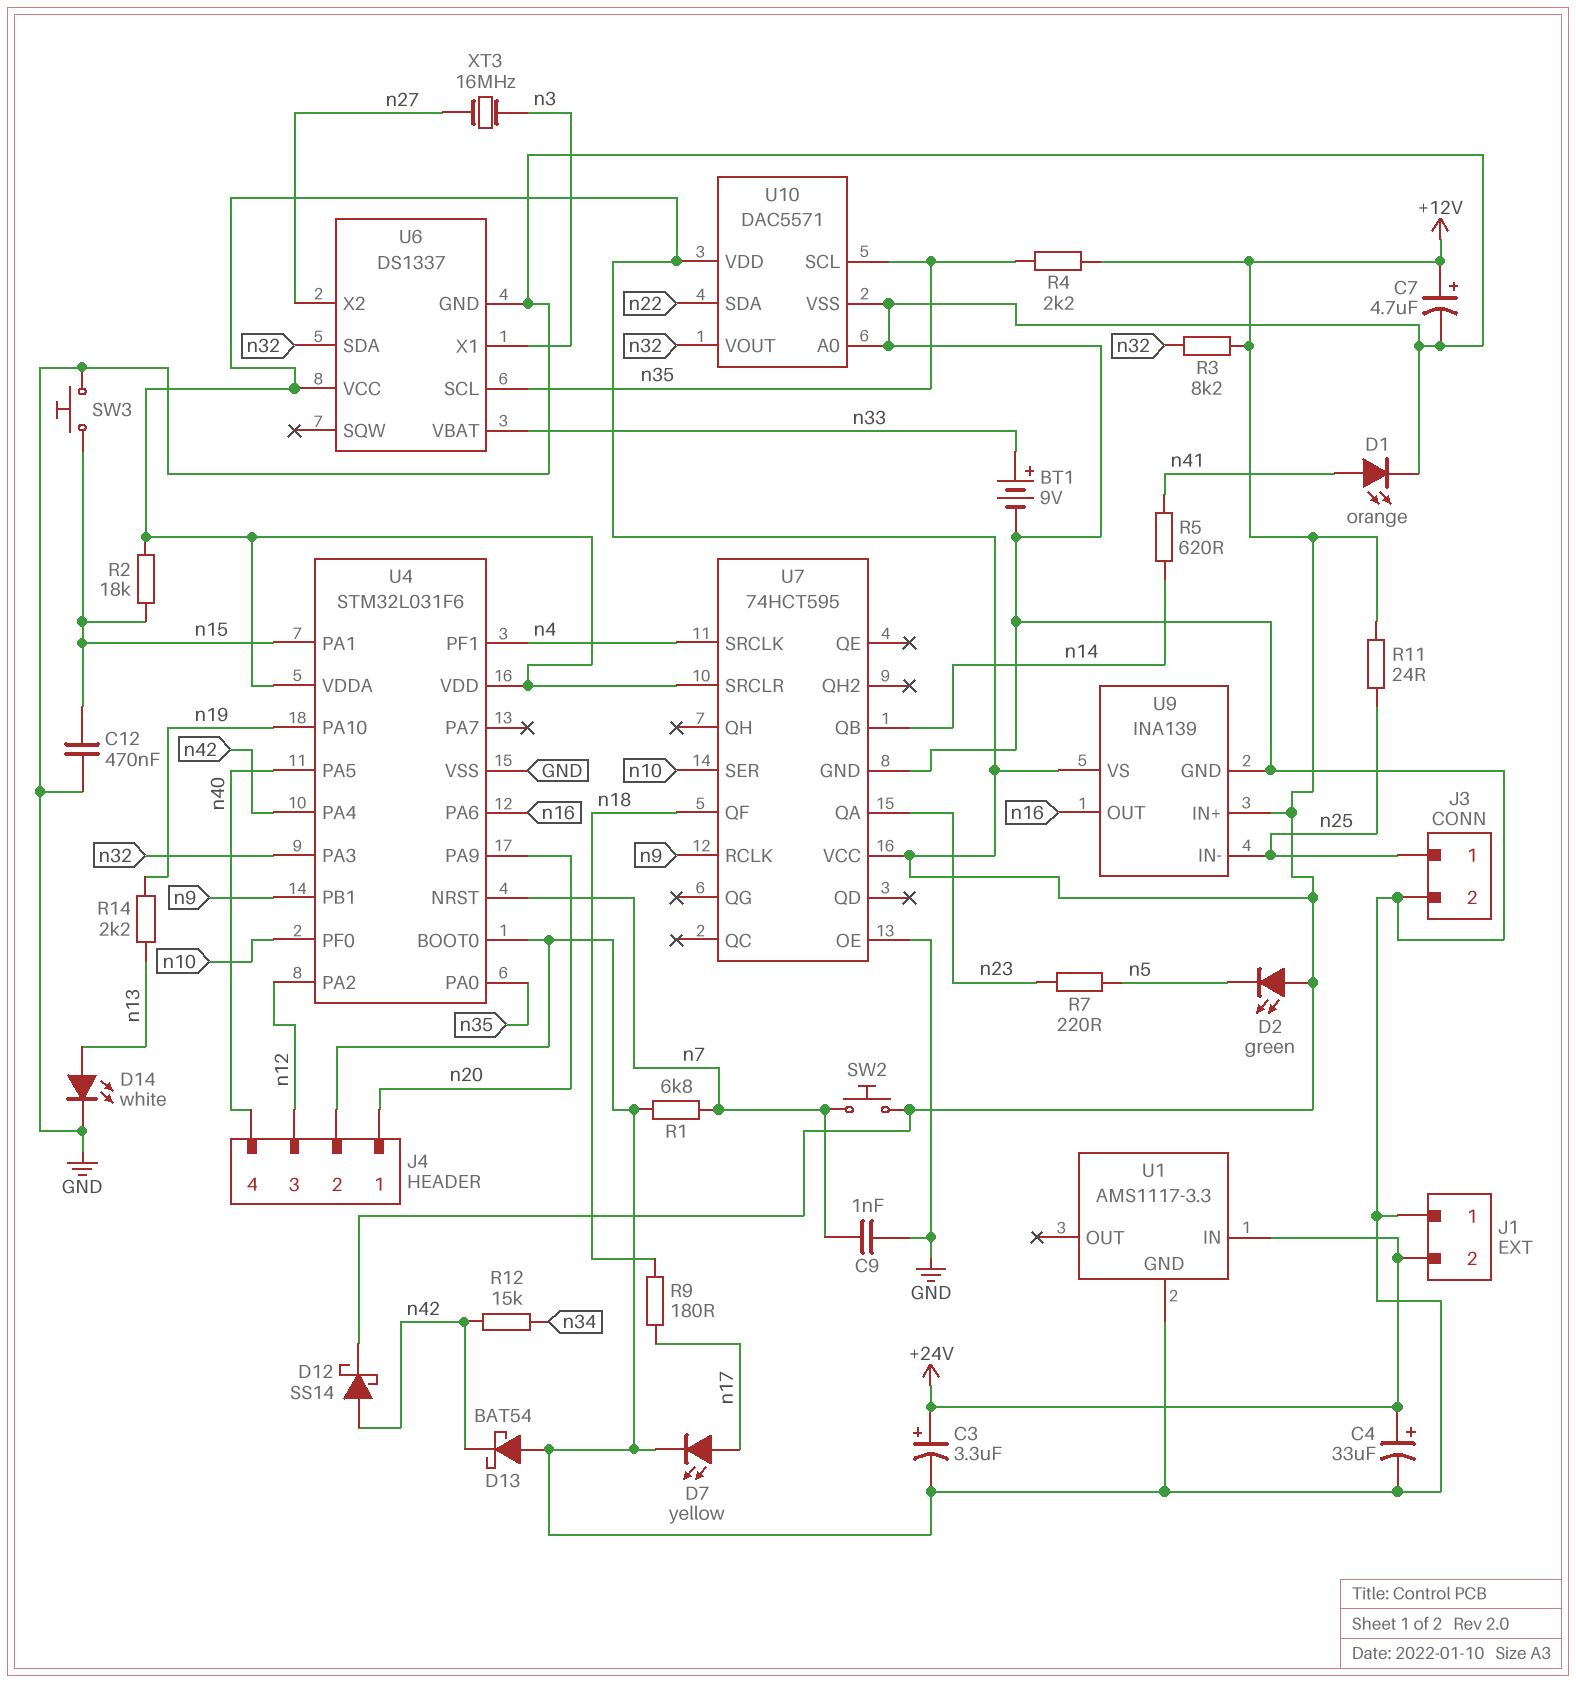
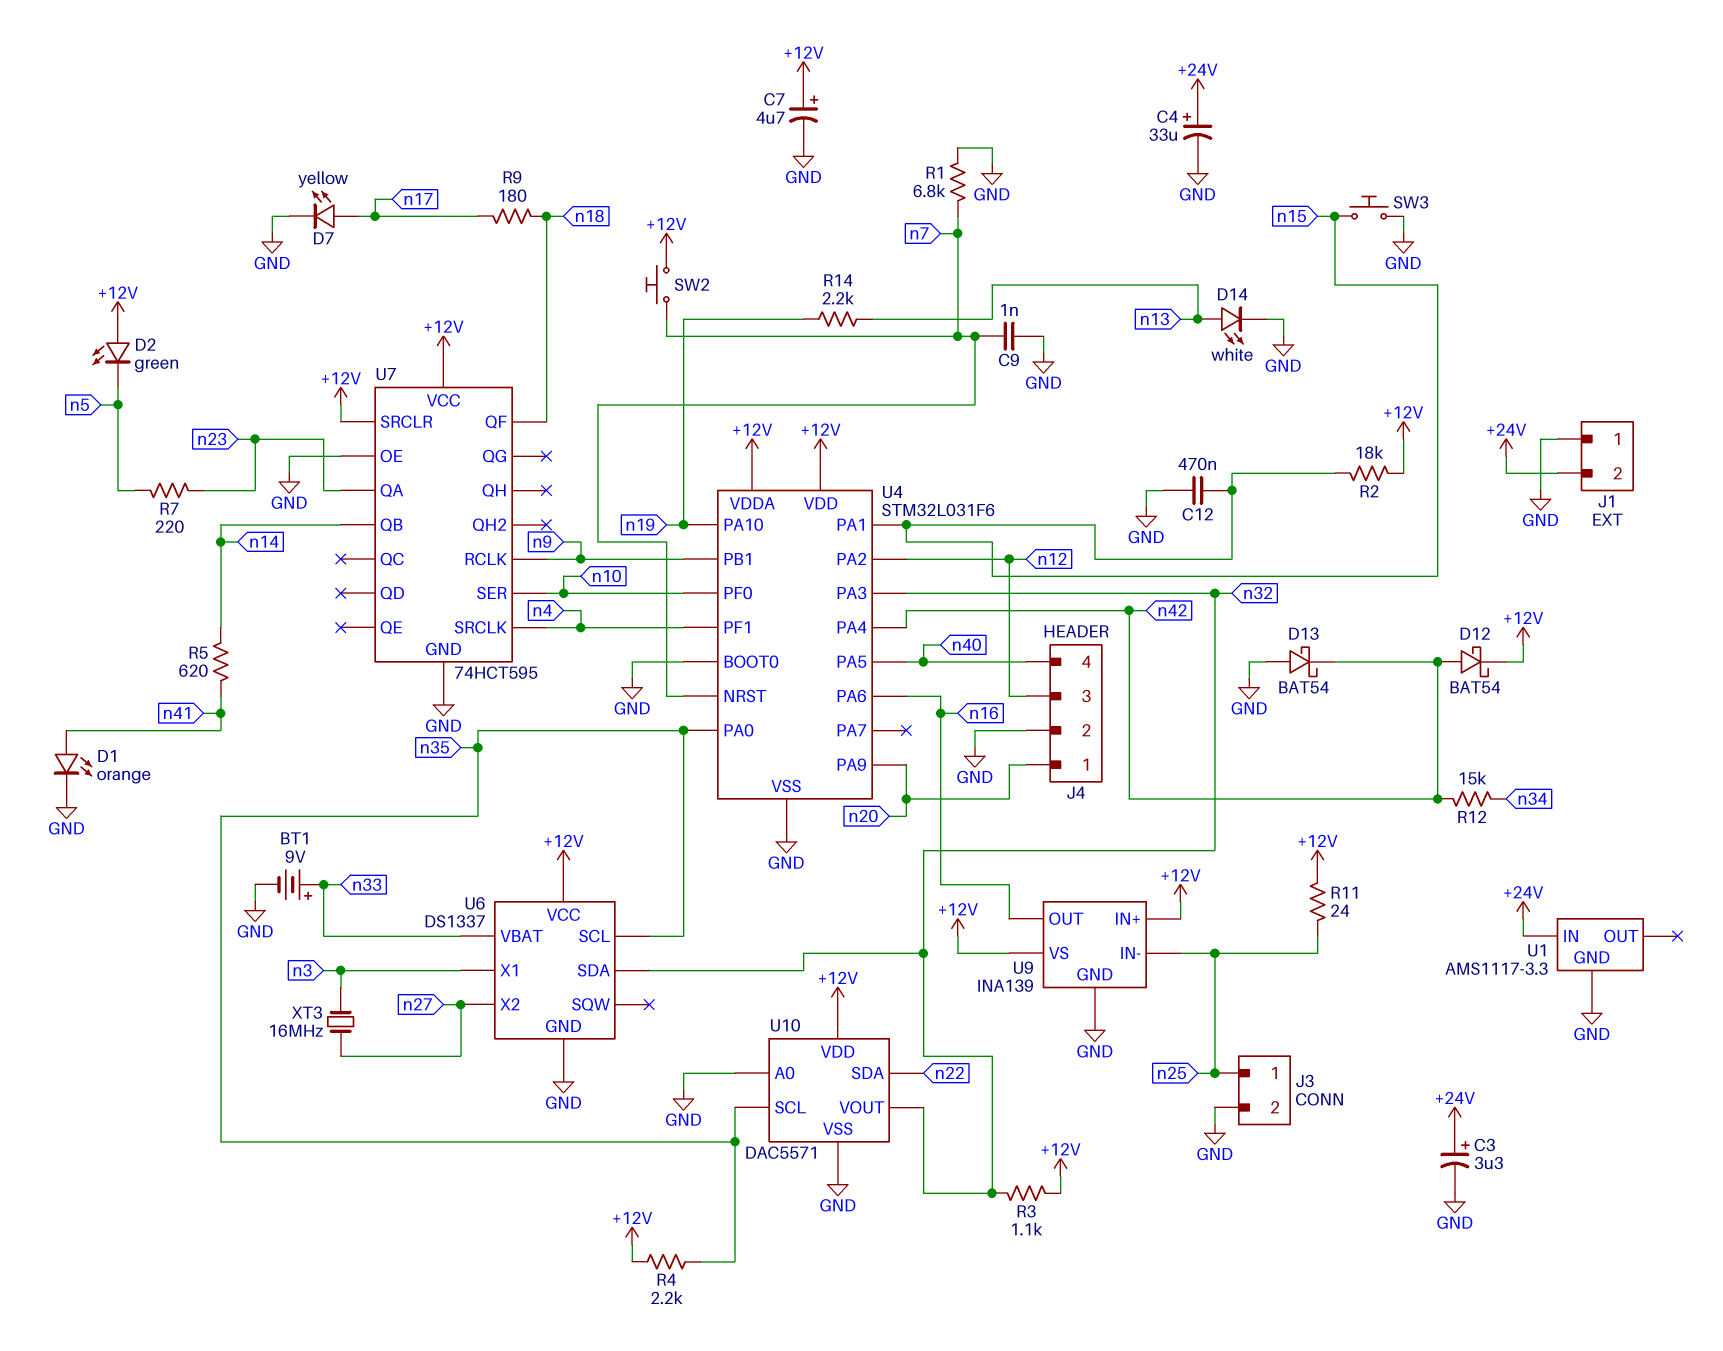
D12: schottky SS14 (A n42, K +12V) -> schottky BAT54 (A n42, K +12V)
R3: 8.2k (+12V, n32) -> 1.1k (+12V, n32)

